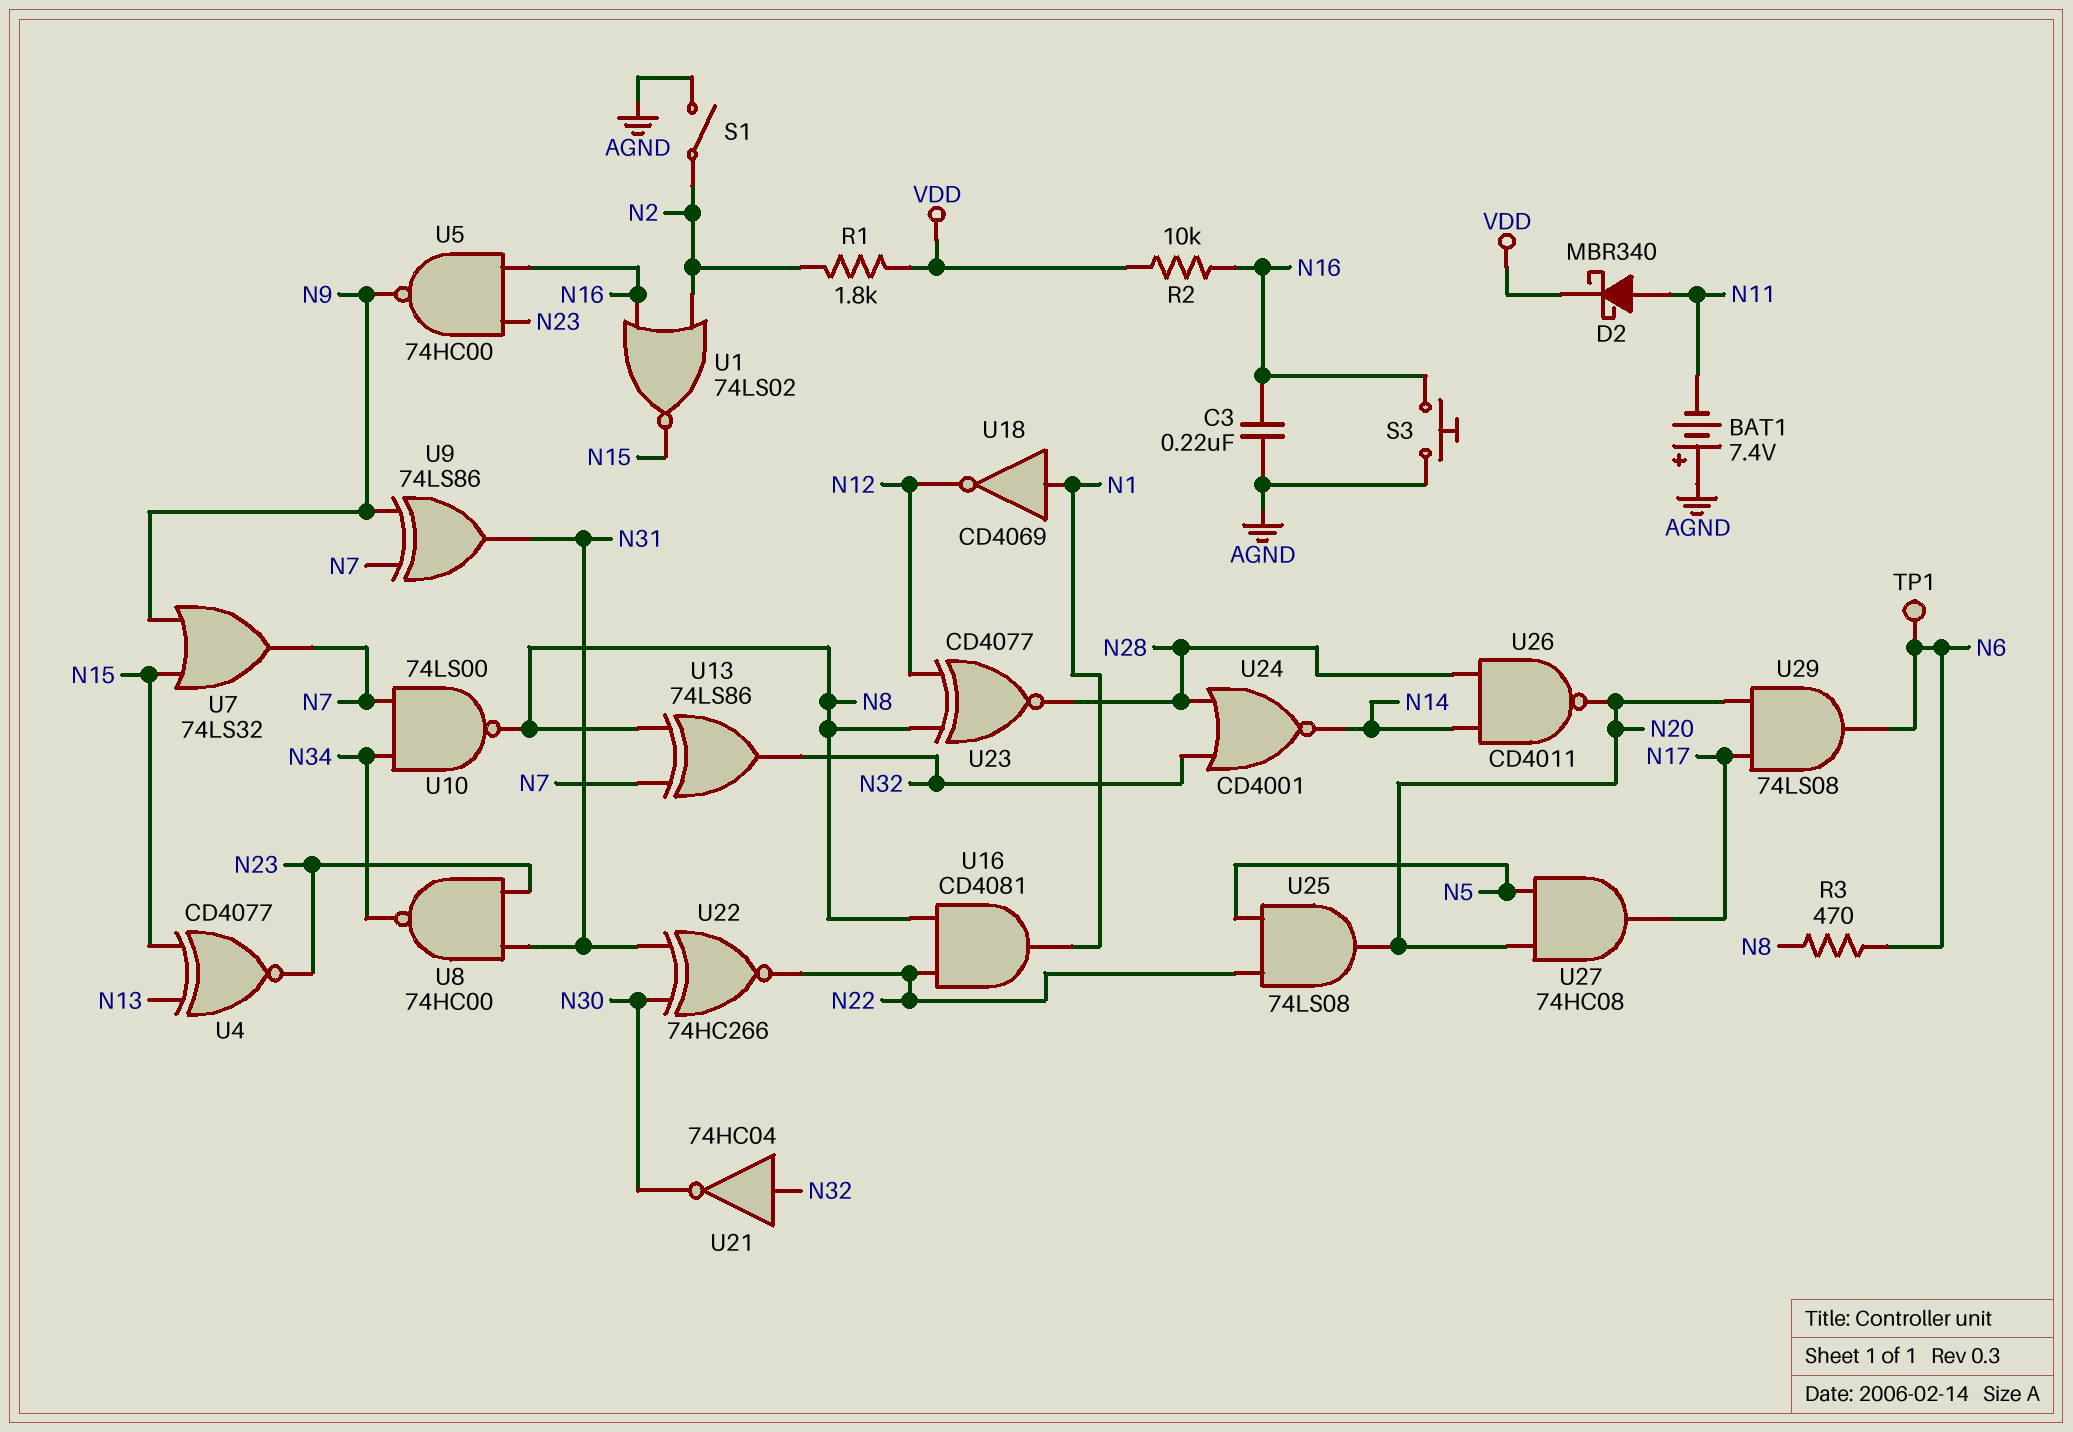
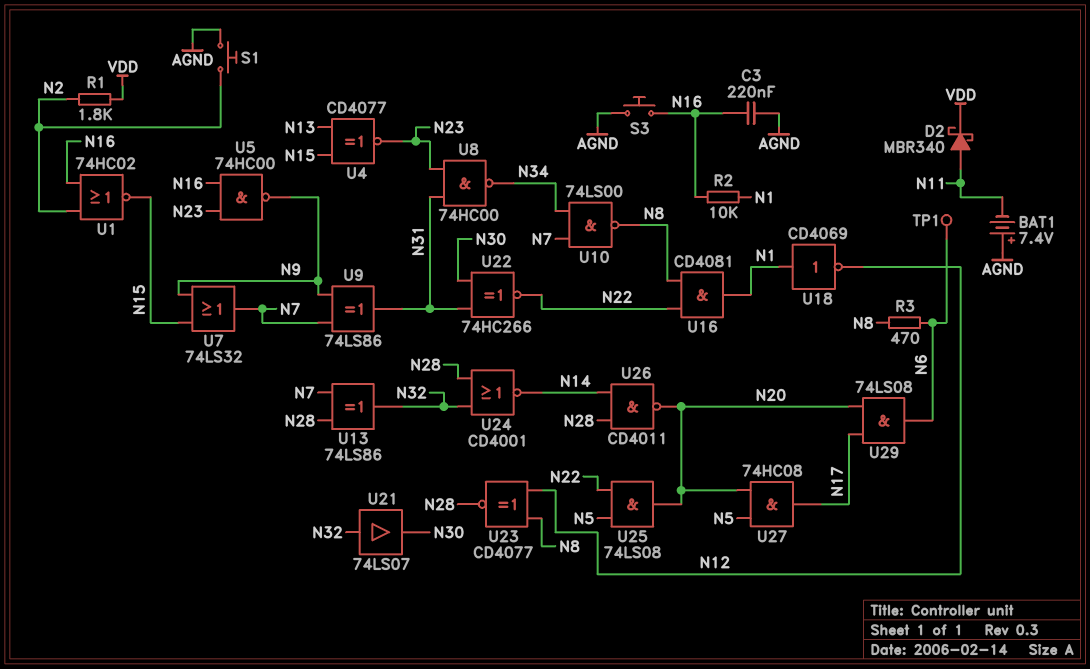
R2: 10k (N16, VDD) -> 10k (N1, N16)
S1: switch (AGND, N2) -> button (AGND, N2)
U1: NOR 74LS02 (in N2, in N16, out N15) -> NOR 74HC02 (in N2, in N16, out N15)
U13: XOR 74LS86 (in N7, in N8, out N32) -> XOR 74LS86 (in N7, in N28, out N32)
U21: NOT 74HC04 (in N32, out N30) -> buffer 74LS07 (in N32, out N30)

